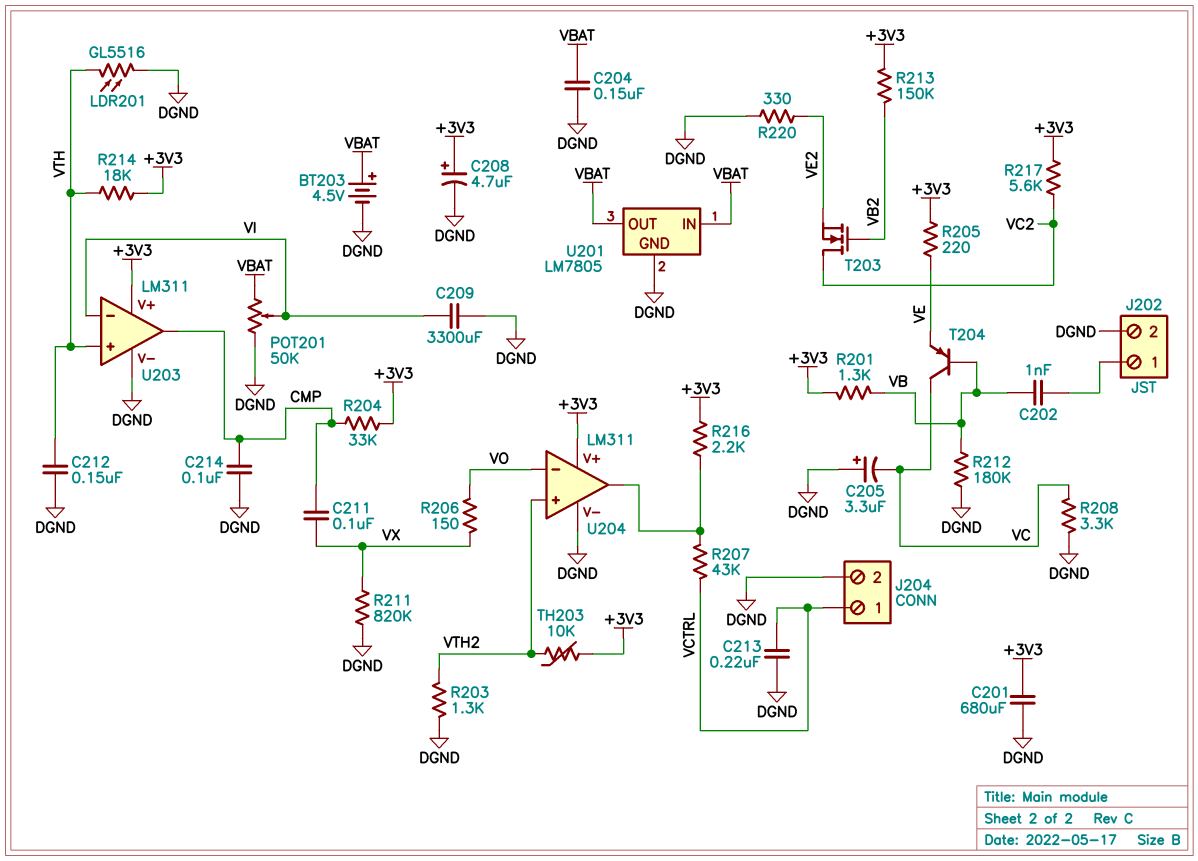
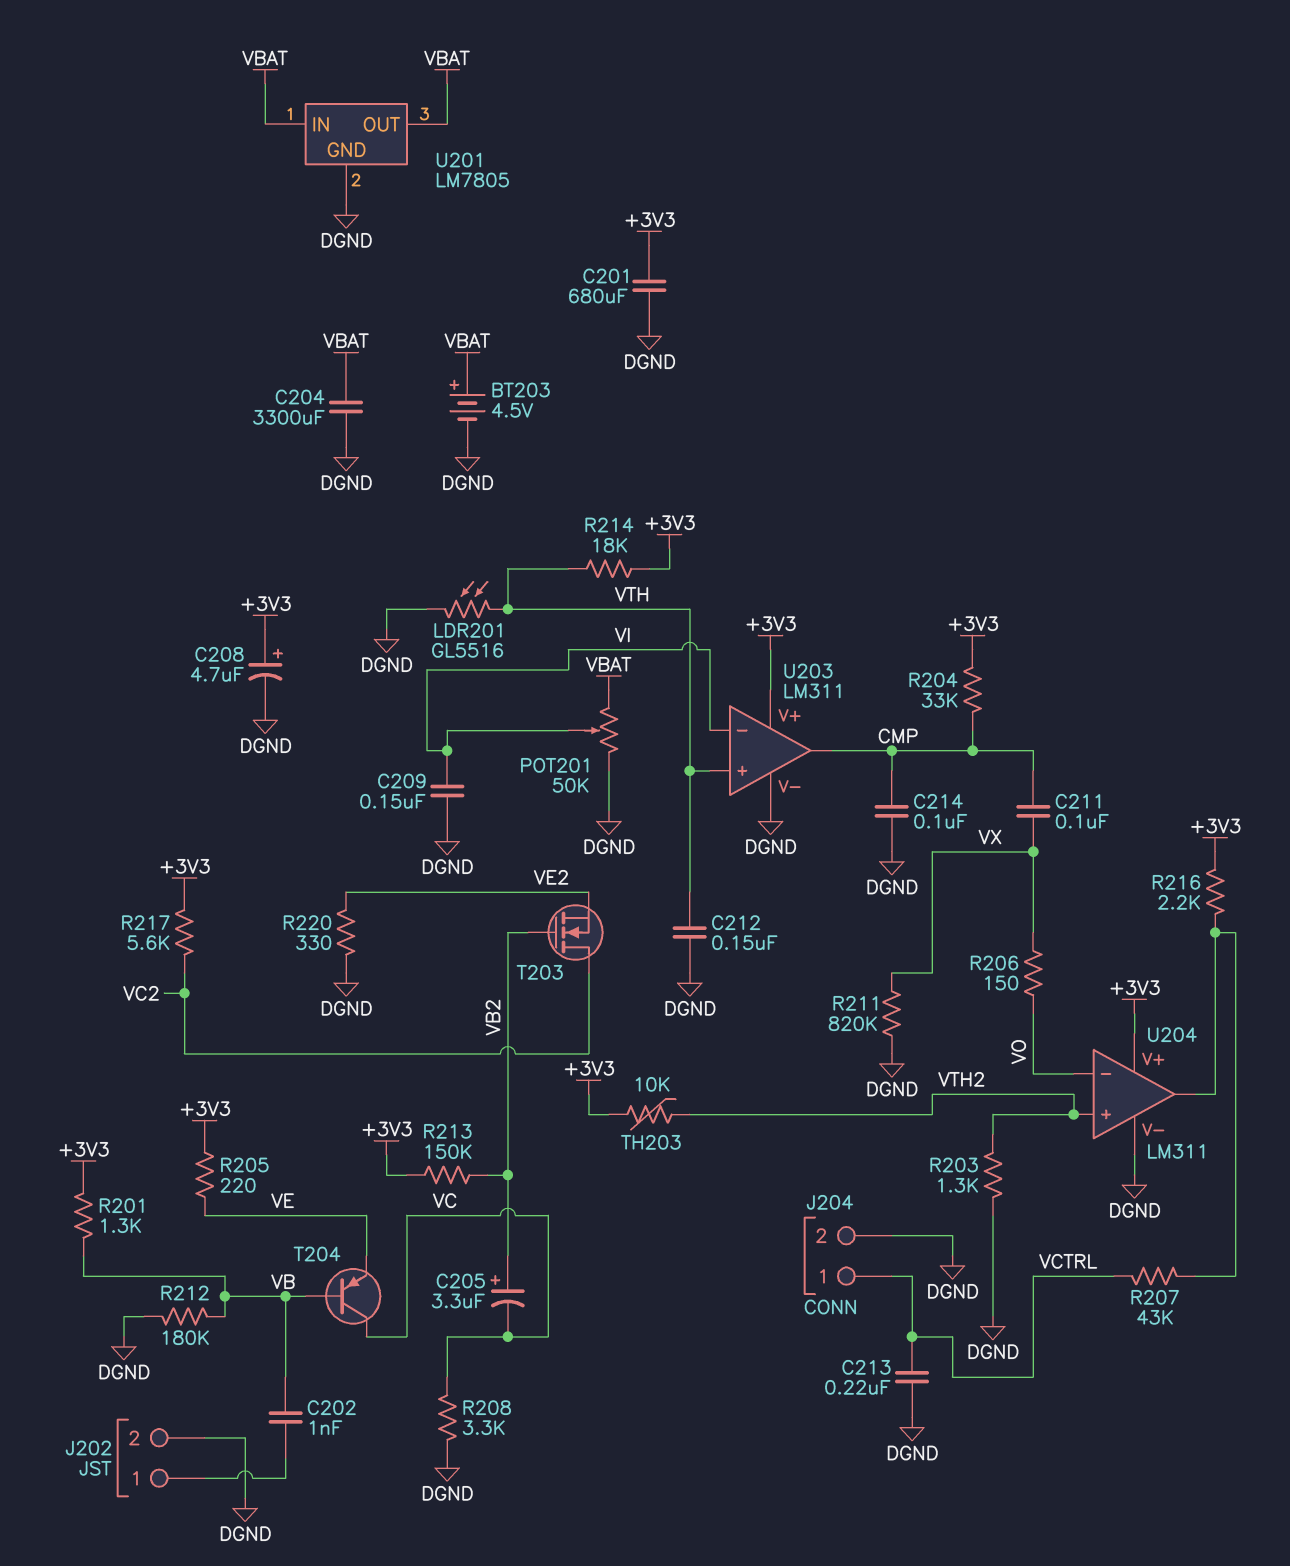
C204: 150nF (DGND, VBAT) -> 3300uF (DGND, VBAT)
C205: 3.3uF (plus DGND, minus VC) -> 3.3uF (plus VB2, minus VC)
C209: 3300uF (DGND, VI) -> 150nF (DGND, VI)

